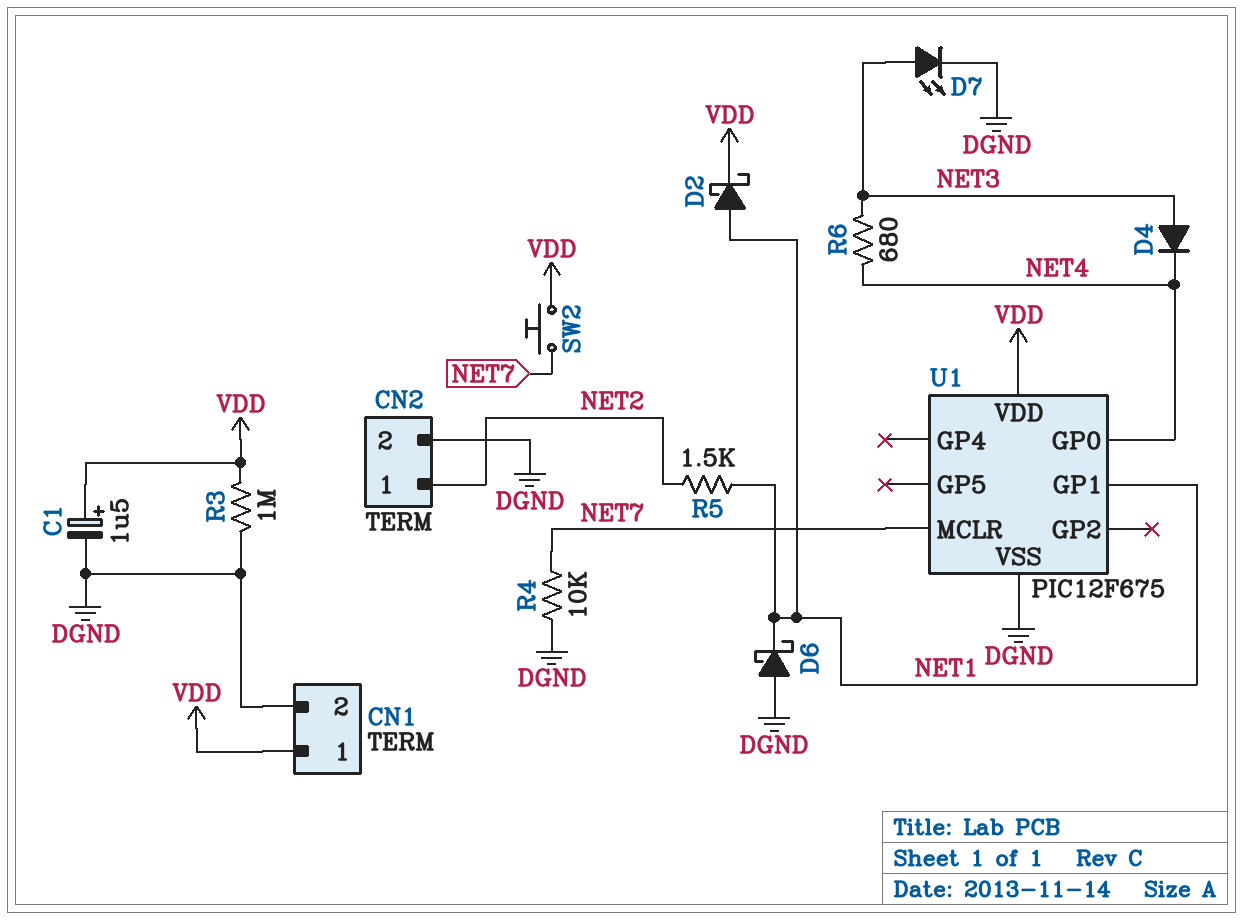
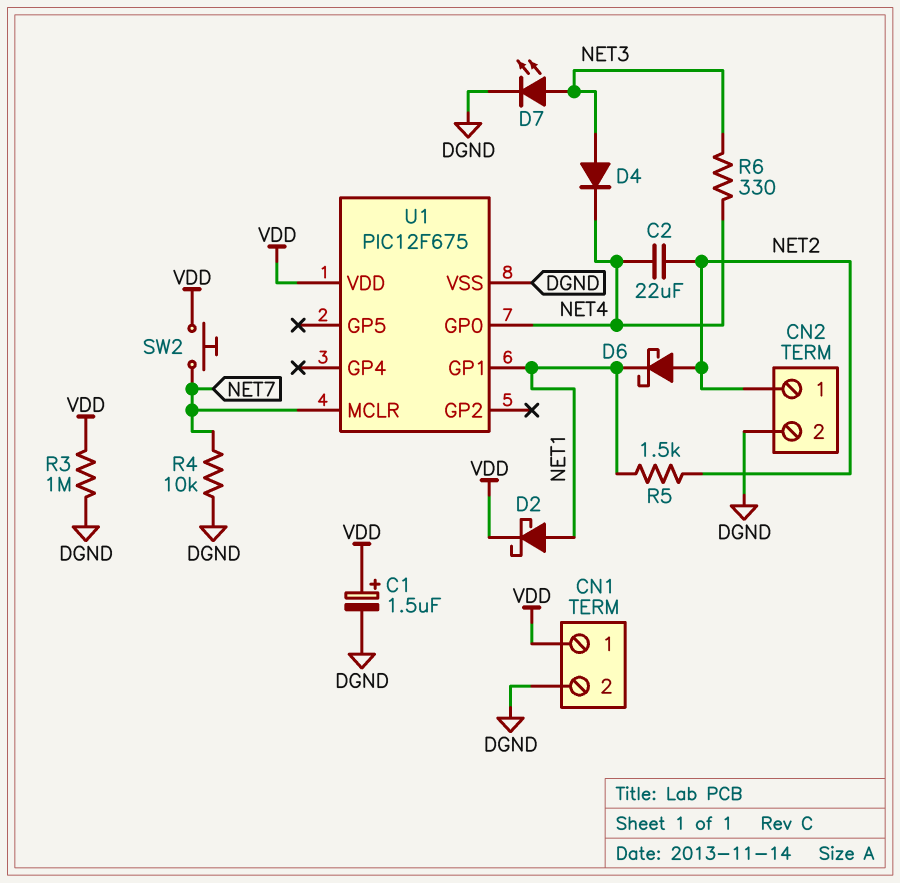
C2: none -> 22uF (NET2, NET4)
D6: schottky (A DGND, K NET1) -> schottky (A NET2, K NET1)
R6: 680 (NET3, NET4) -> 330 (NET3, NET4)

